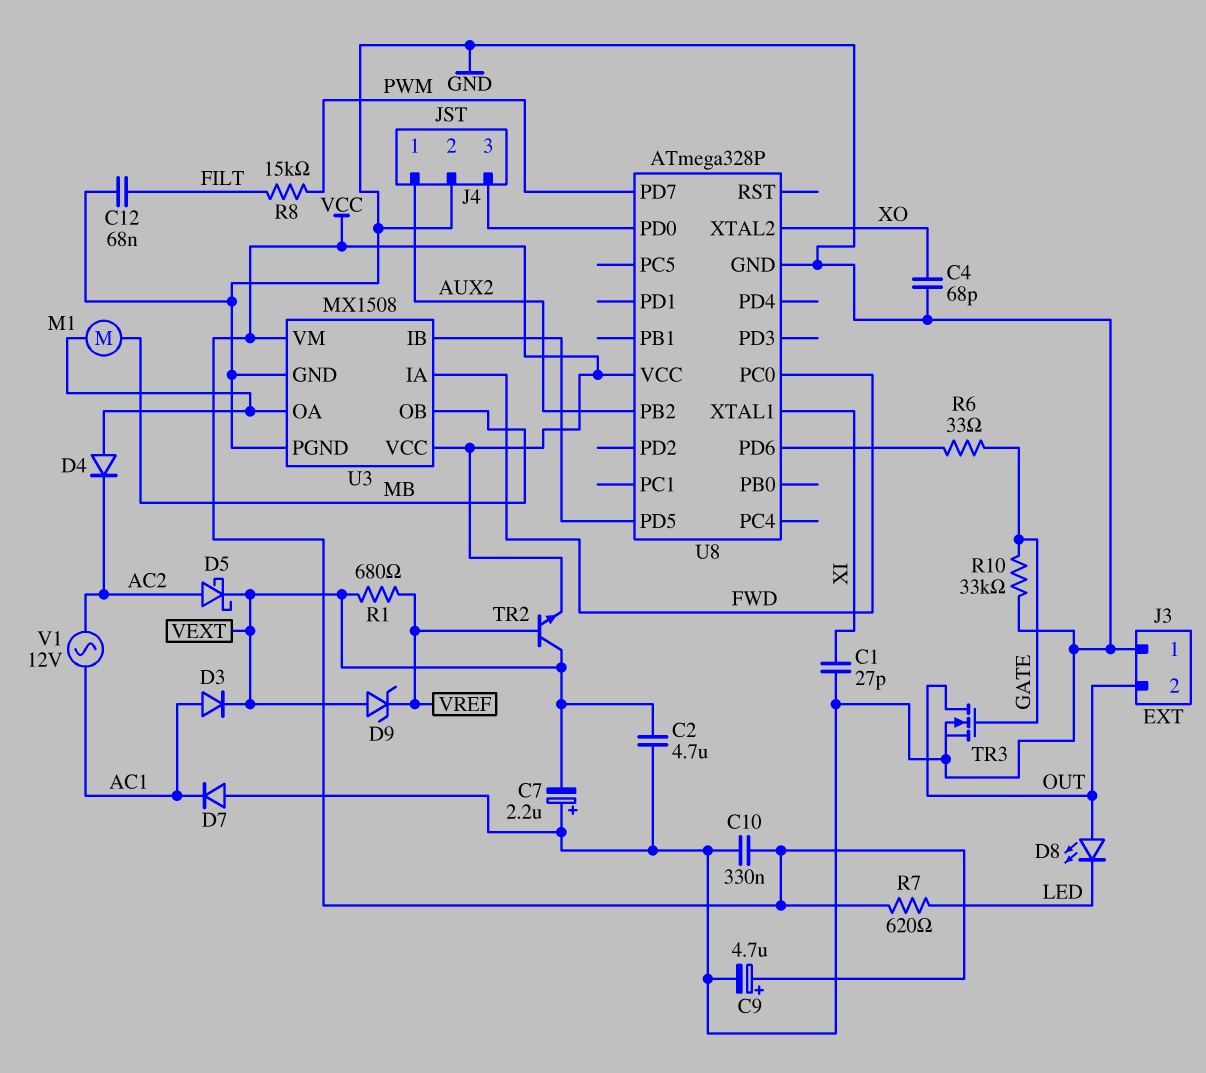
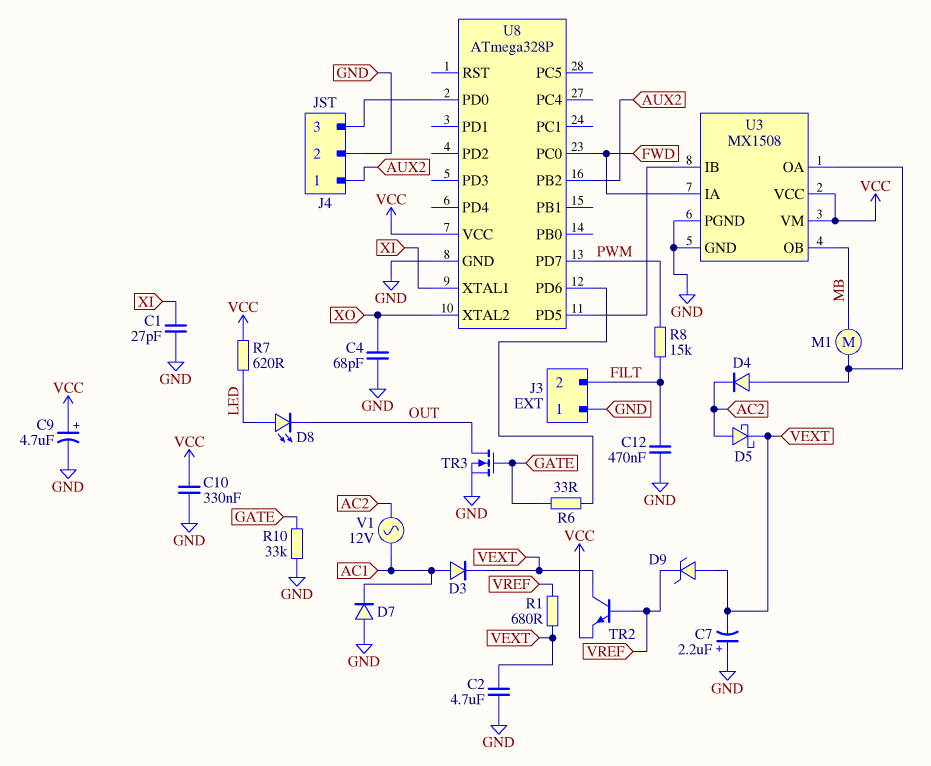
C12: 68nF (FILT, GND) -> 470nF (FILT, GND)
D8: LED (A OUT, K LED) -> LED (A LED, K OUT)
J3 pin 2: OUT -> FILT

